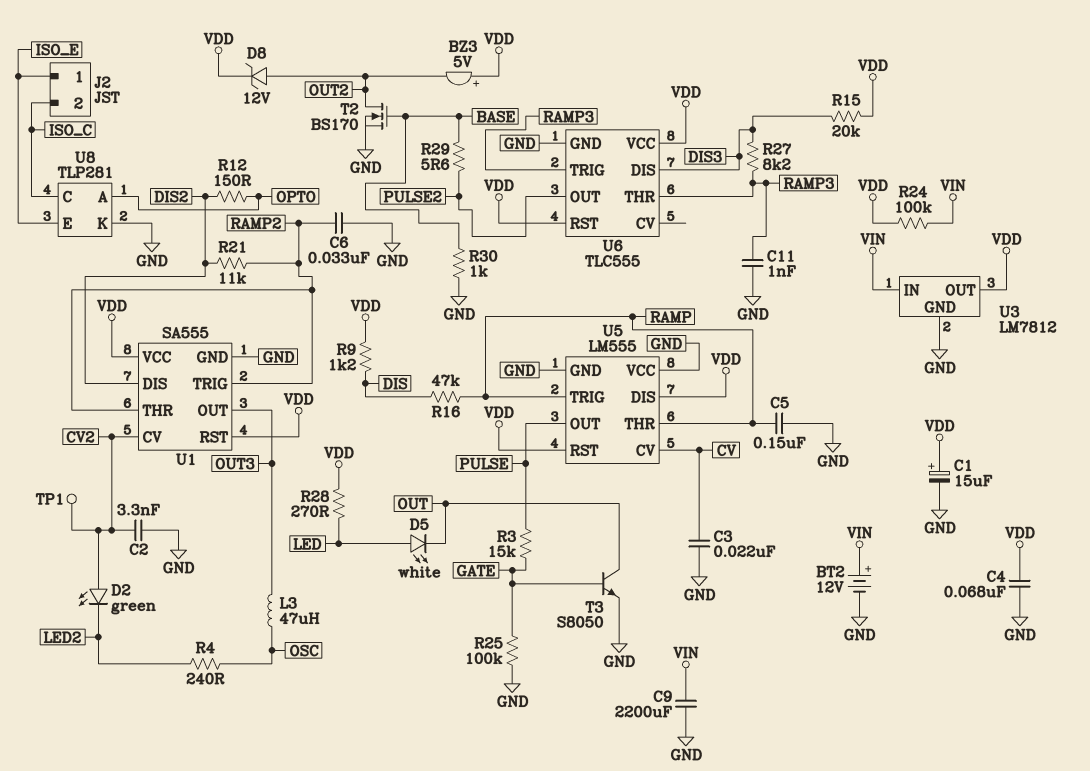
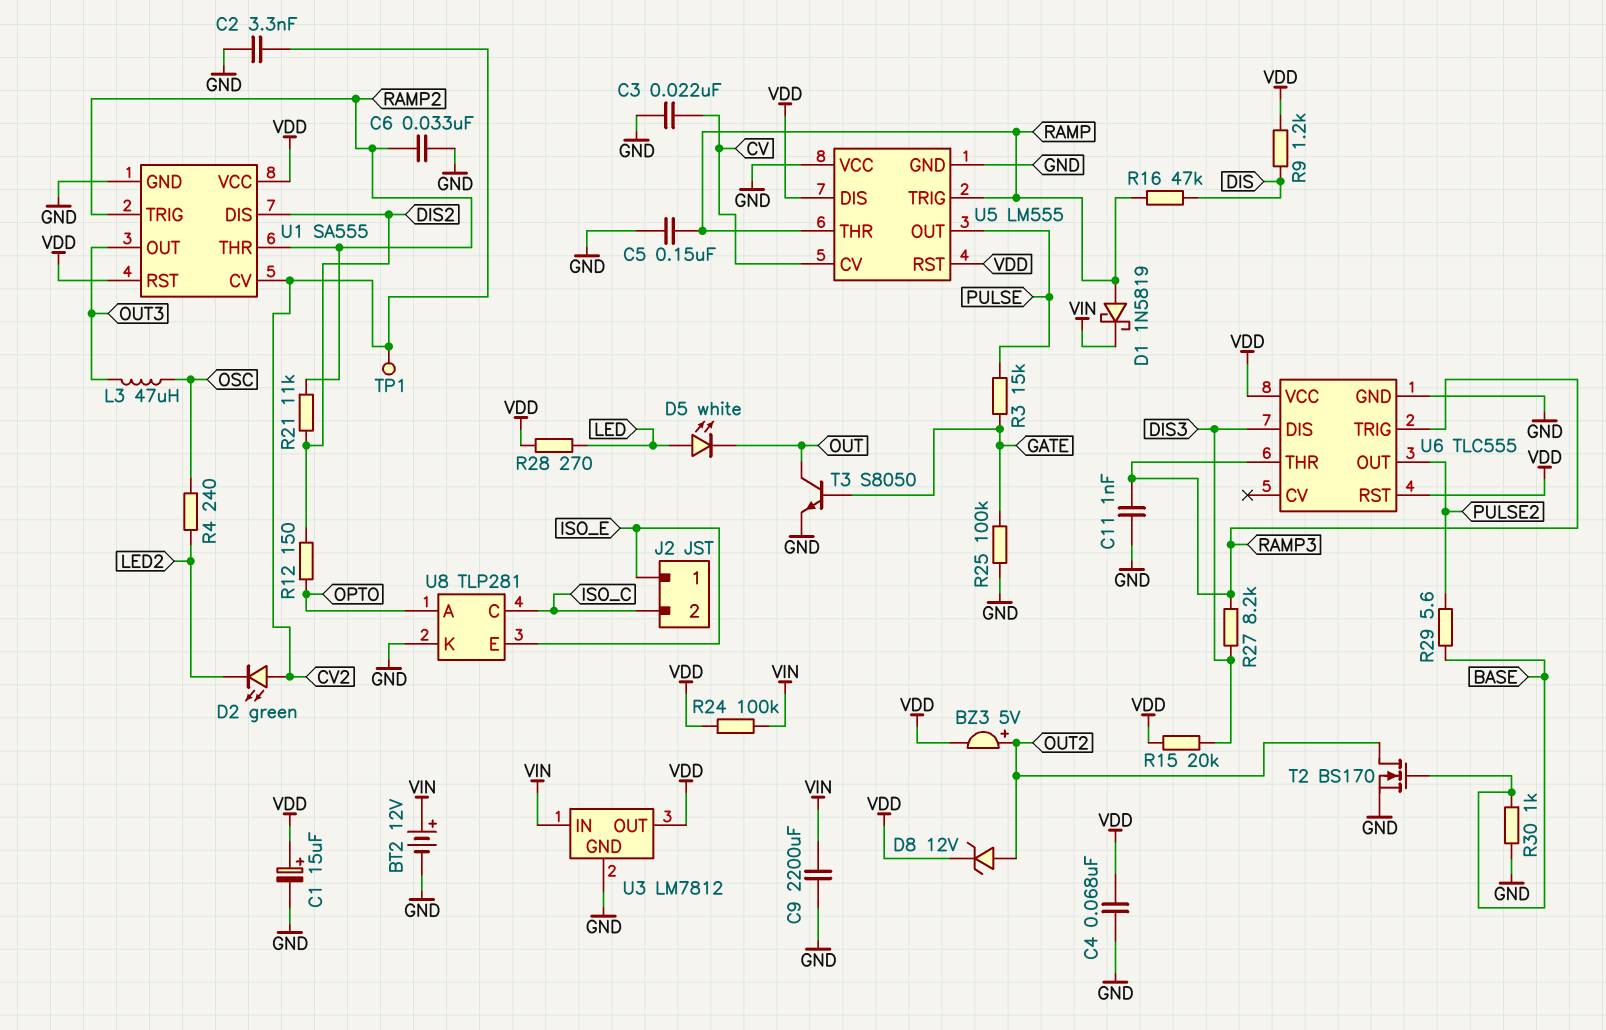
BZ3: buzzer 5V (plus VDD, minus OUT2) -> buzzer 5V (plus OUT2, minus VDD)
D1: none -> schottky 1N5819 (A RAMP, K VIN)

